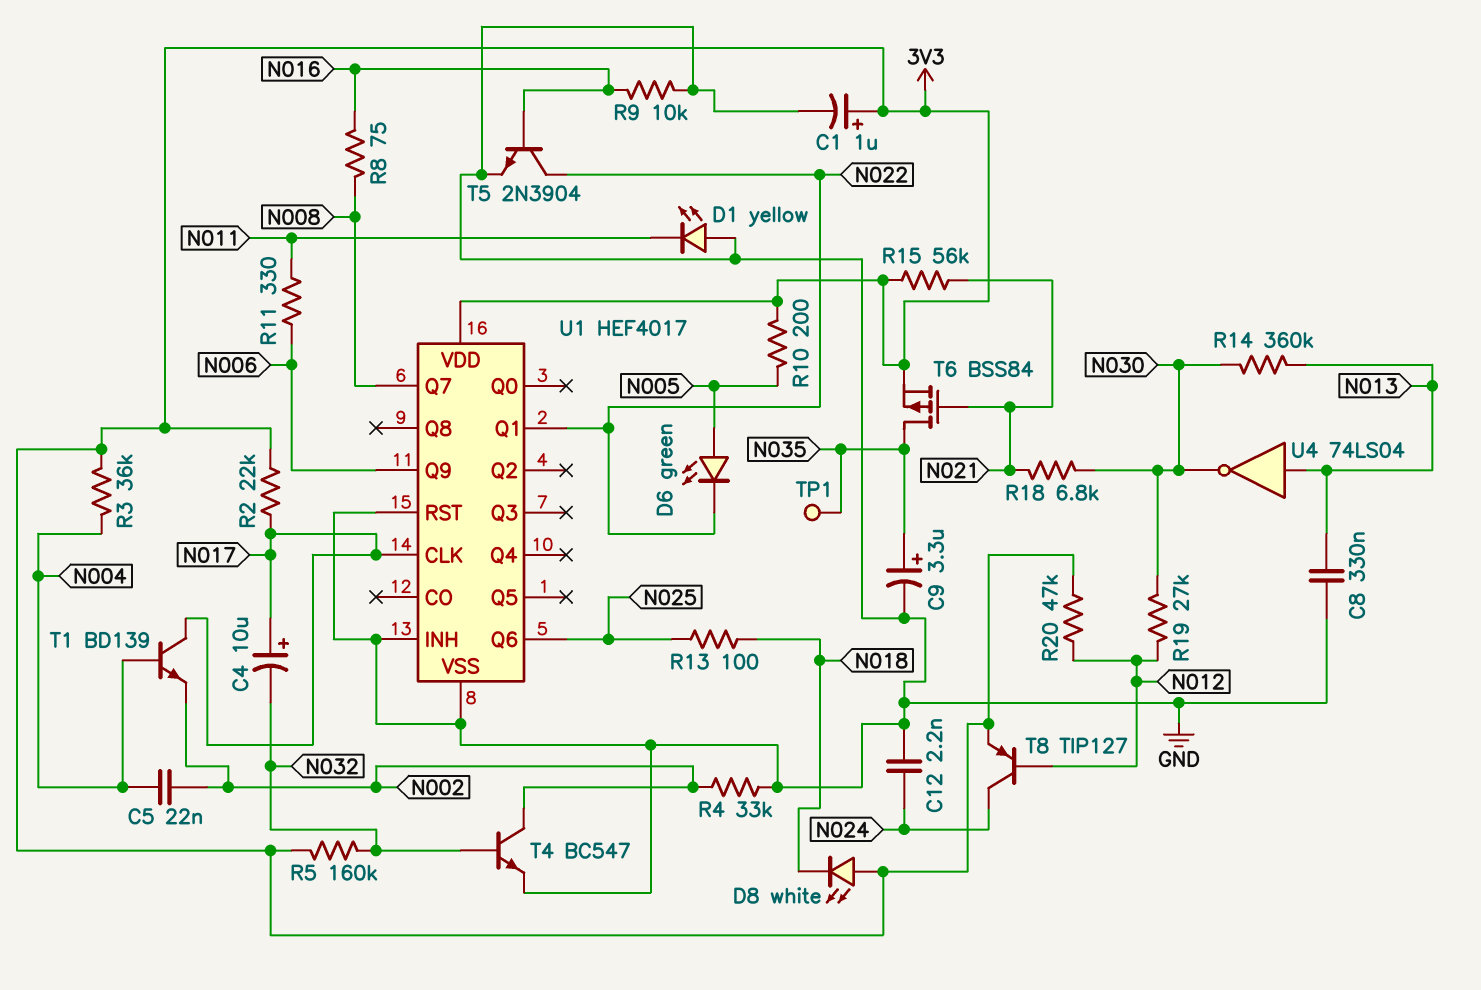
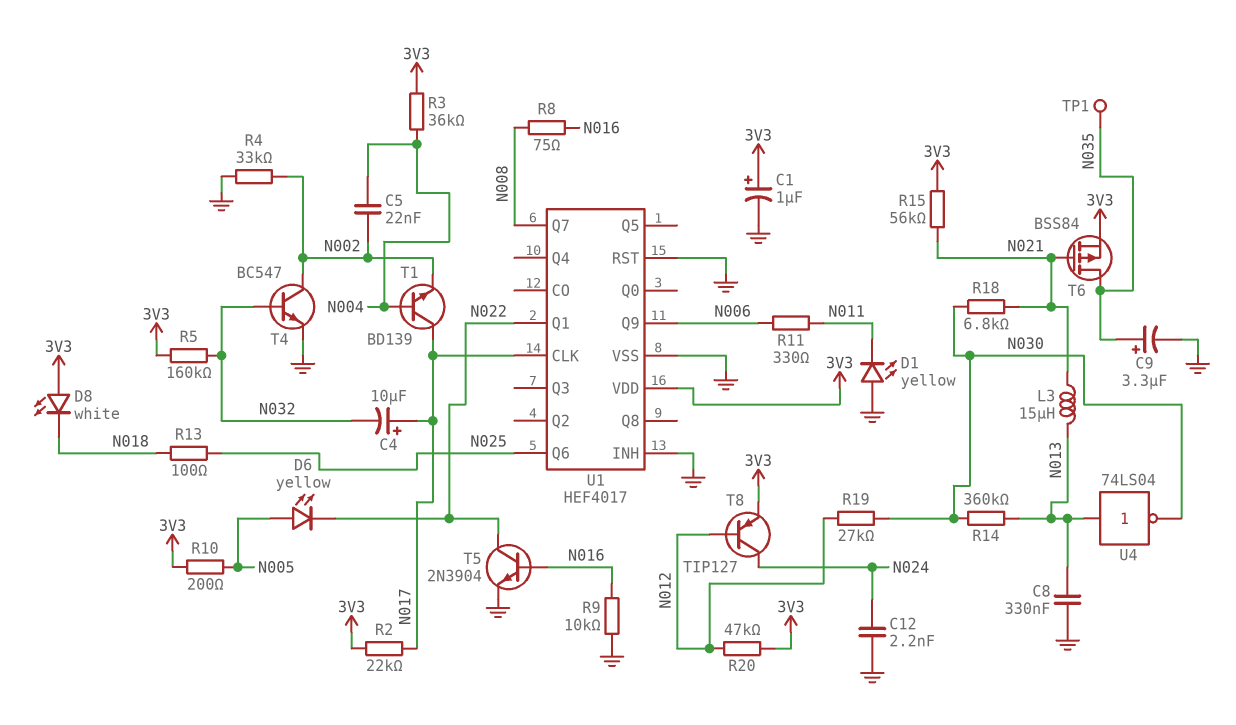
D6: LED green (A N005, K N022) -> LED yellow (A N005, K N022)
L3: none -> 15uH (N013, N021)

